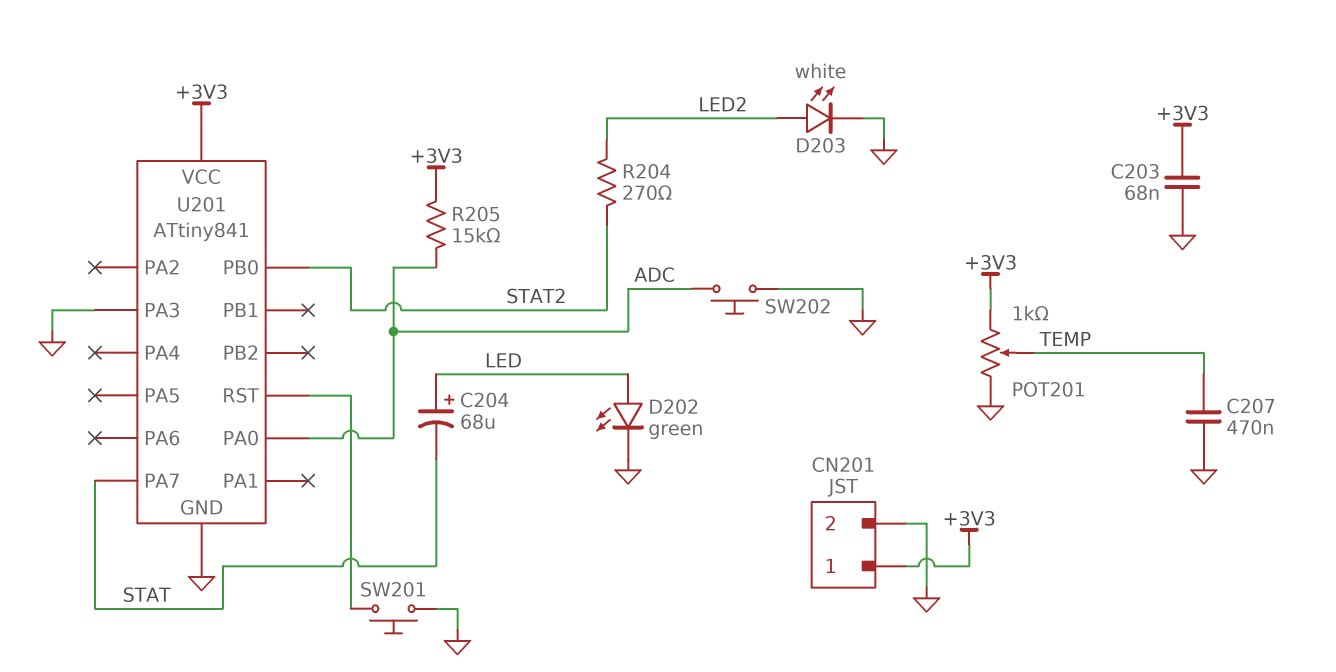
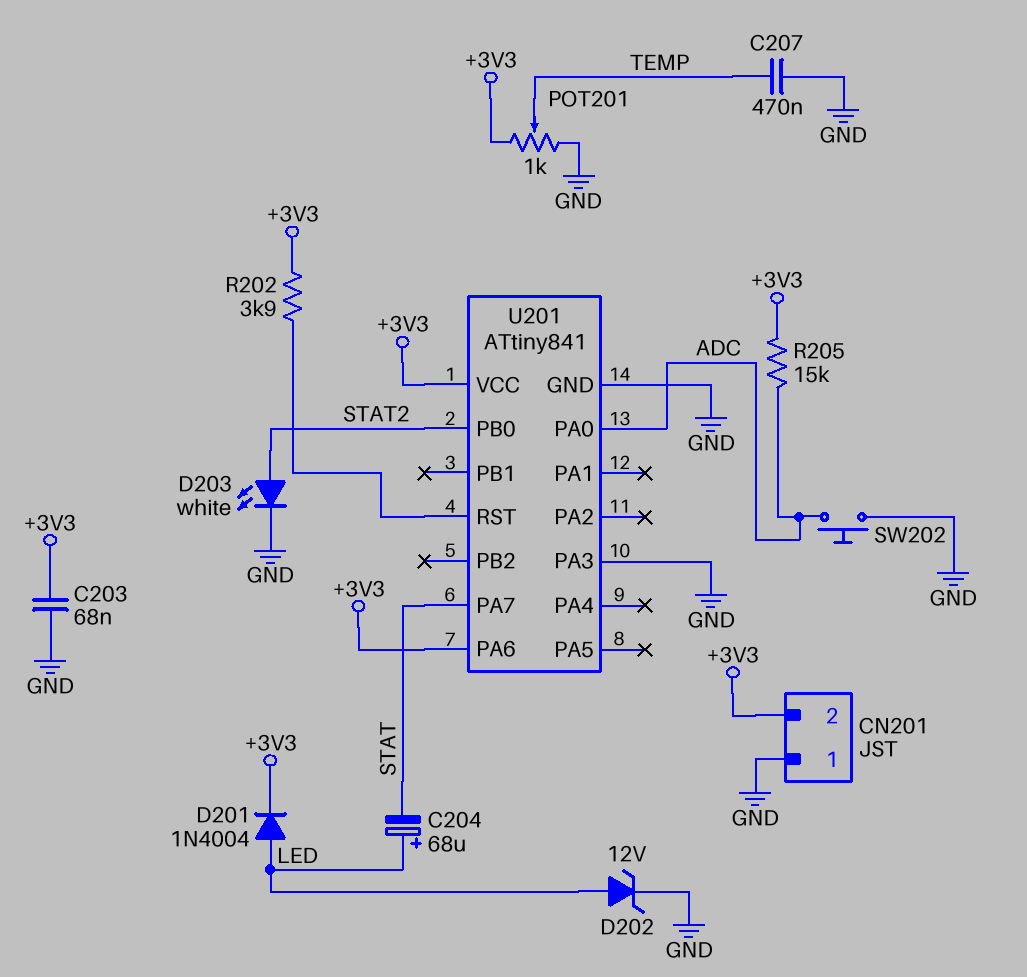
CN201 pin 1: +3V3 -> GND
CN201 pin 2: GND -> +3V3
D201: none -> diode 1N4004 (A LED, K +3V3)
D202: LED green (A LED, K GND) -> zener 12V (A LED, K GND)
D203: LED white (A LED2, K GND) -> LED white (A STAT2, K GND)
R202: none -> 3.9k (+3V3, U201/RST)
R204: 270 (LED2, STAT2) -> none
SW201: button (GND, U201/RST) -> none
U201 pin PA6: none -> +3V3

